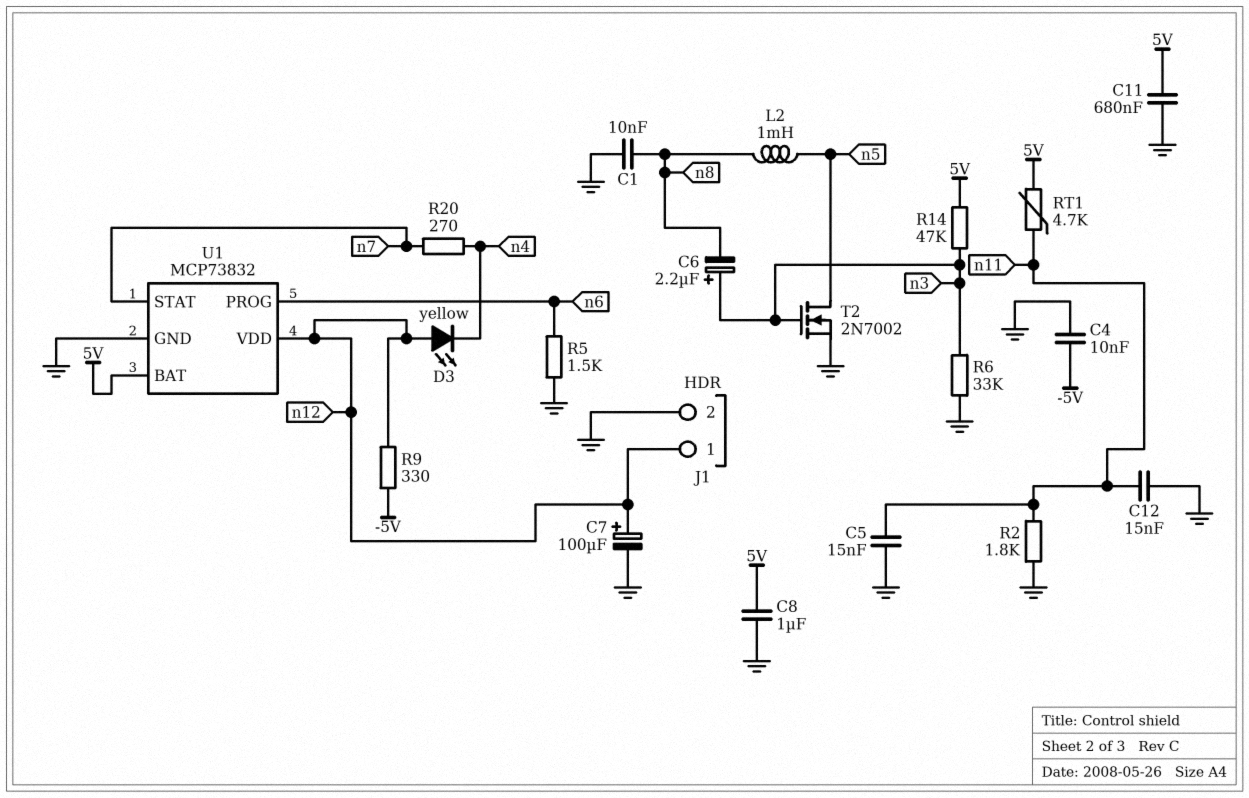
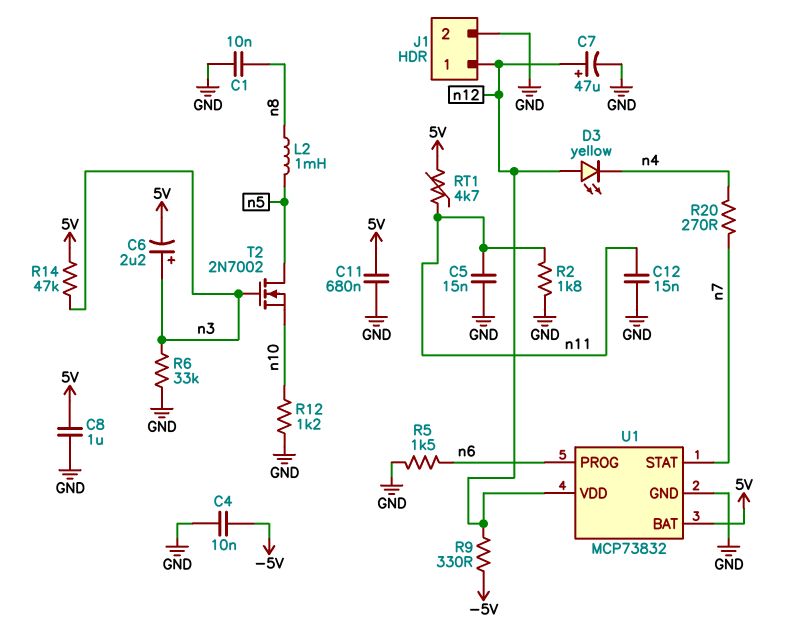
C6: 2.2uF (plus n3, minus n8) -> 2.2uF (plus n3, minus 5V)
C7: 100uF (plus n12, minus GND) -> 47uF (plus n12, minus GND)
R12: none -> 1.2k (GND, n10)
T2: NMOS 2N7002 (G n3, D n5, S GND) -> NMOS 2N7002 (G n3, D n5, S n10)

